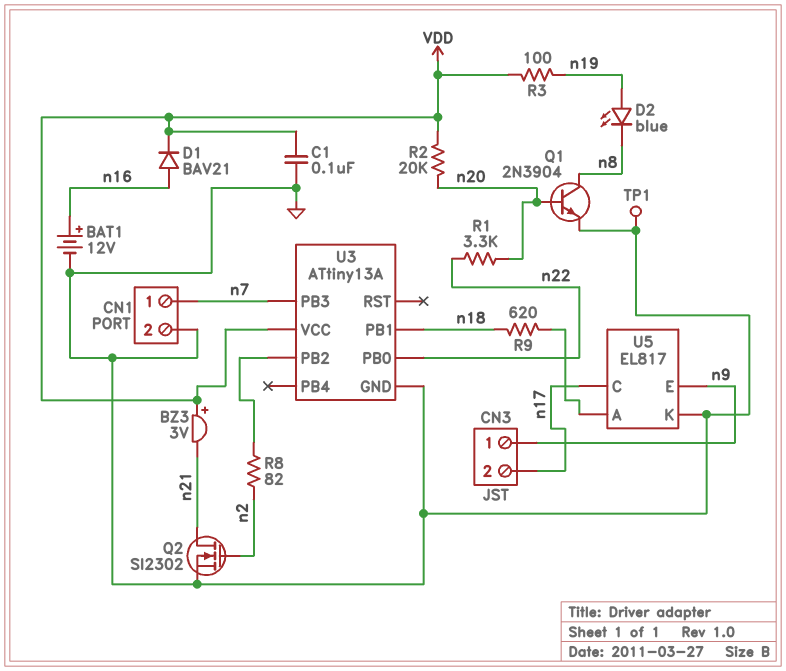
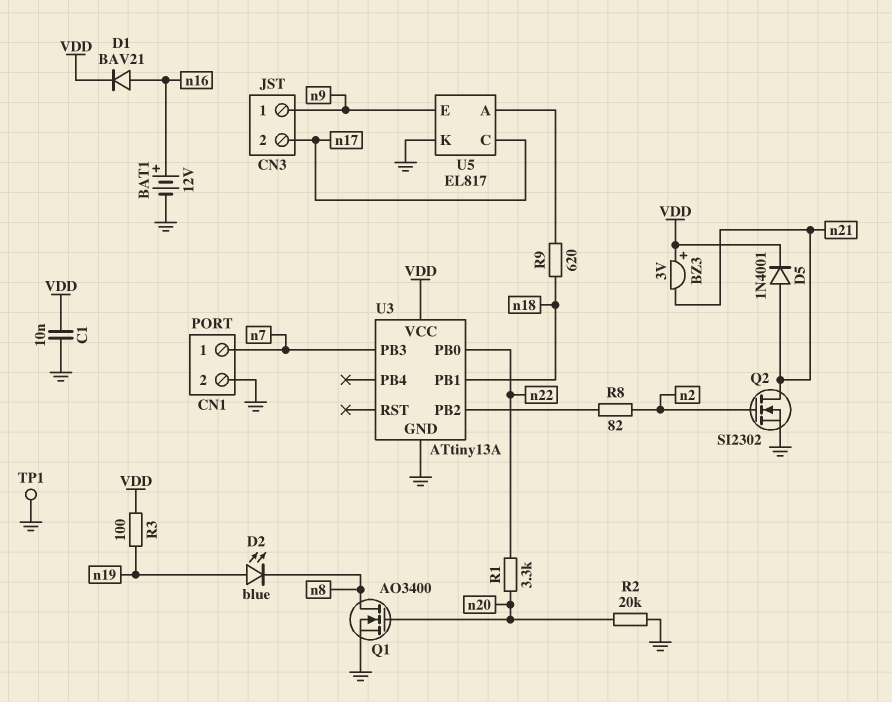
C1: 100nF (GND, VDD) -> 10nF (GND, VDD)
D5: none -> diode 1N4001 (A n21, K VDD)
Q1: NPN 2N3904 (B n20, C n8, E GND) -> NMOS AO3400 (G n20, D n8, S GND)
R2: 20k (VDD, n20) -> 20k (GND, n20)

